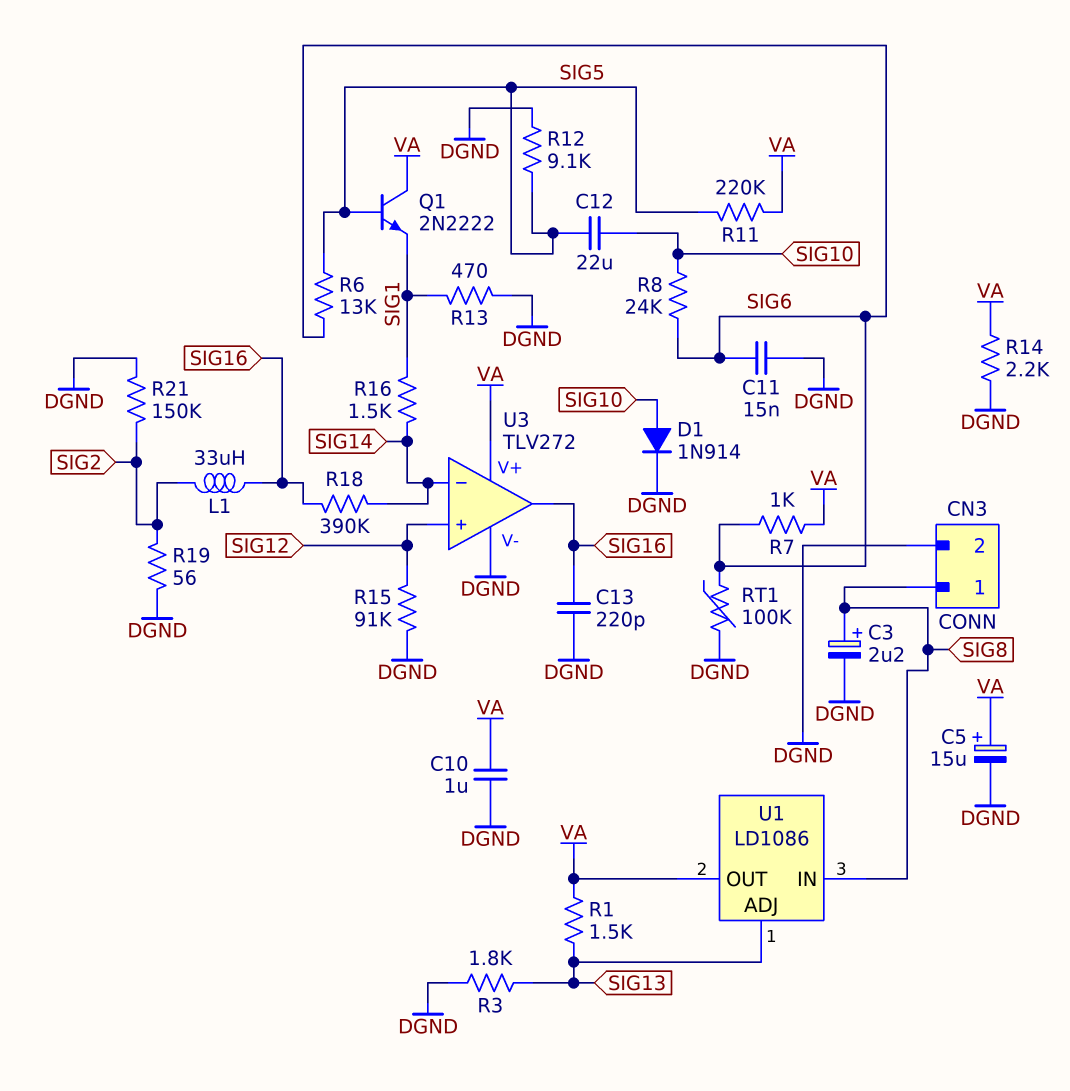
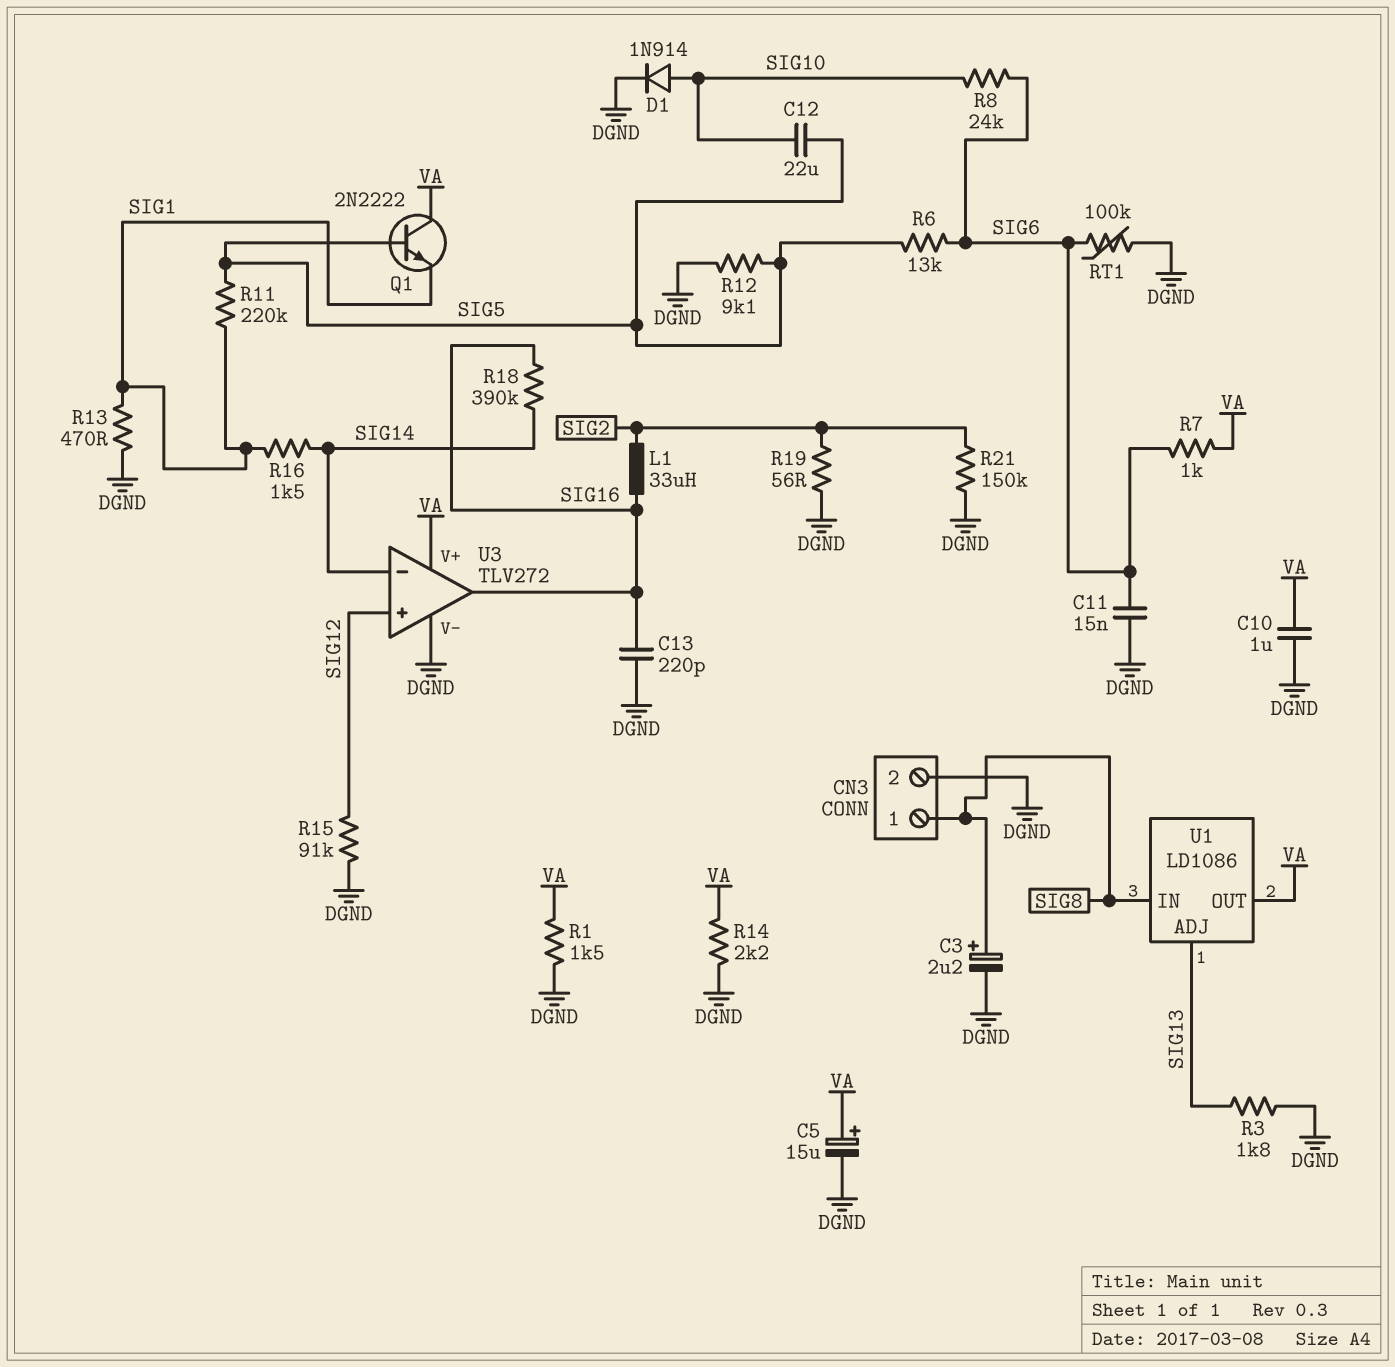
R1: 1.5k (SIG13, VA) -> 1.5k (DGND, VA)
R11: 220k (SIG5, VA) -> 220k (SIG1, SIG5)

